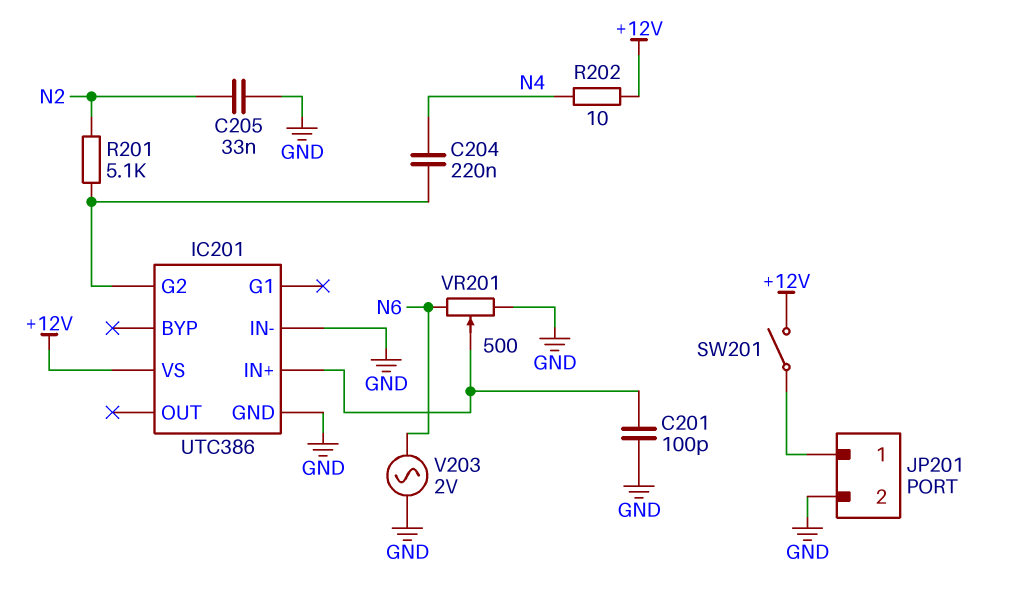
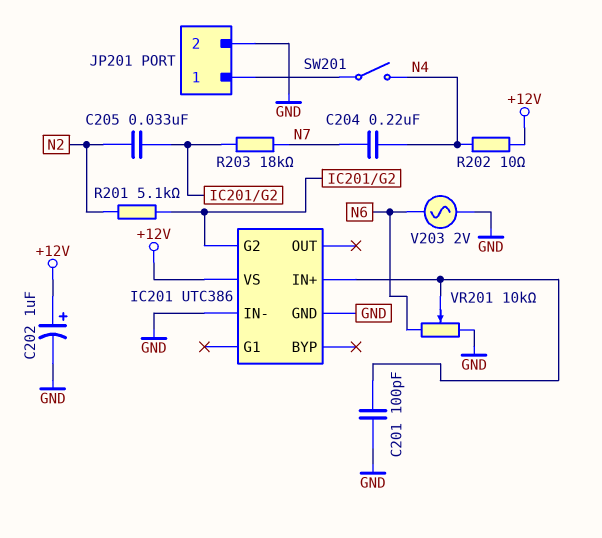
C202: none -> 1uF (plus +12V, minus GND)
C204: 220nF (IC201/G2, N4) -> 220nF (N4, N7)
C205: 33nF (GND, N2) -> 33nF (IC201/G2, N2)
R203: none -> 18k (IC201/G2, N7)
SW201: switch (+12V, JP201/1) -> switch (JP201/1, N4)
VR201: 500 (GND, N6, wiper IC201/IN+) -> 10k (GND, N6, wiper IC201/IN+)

